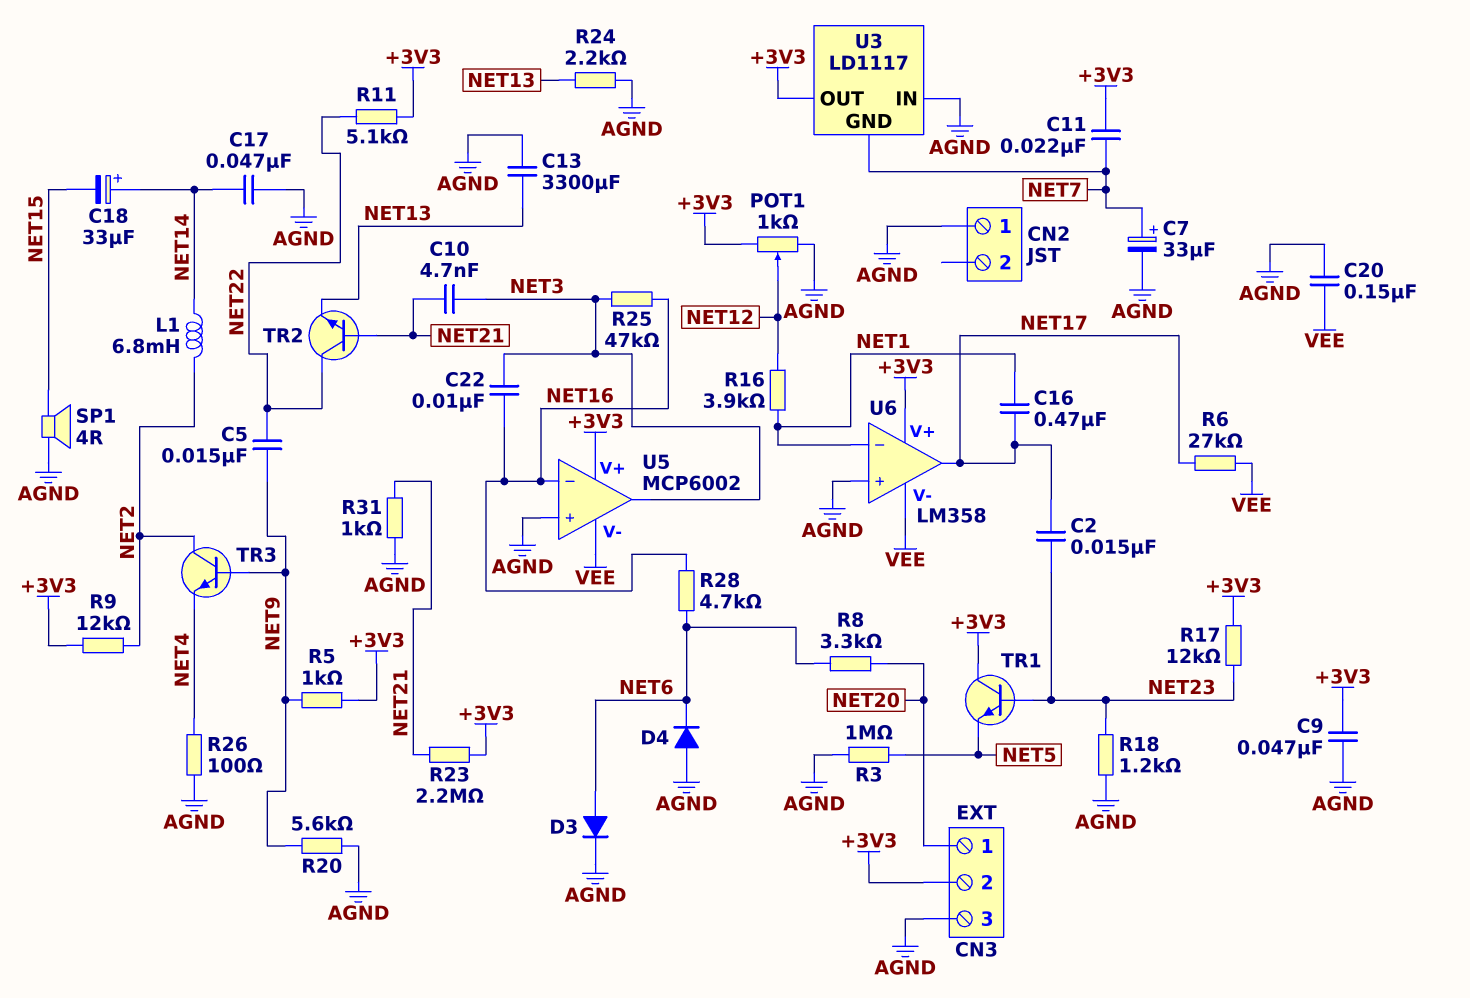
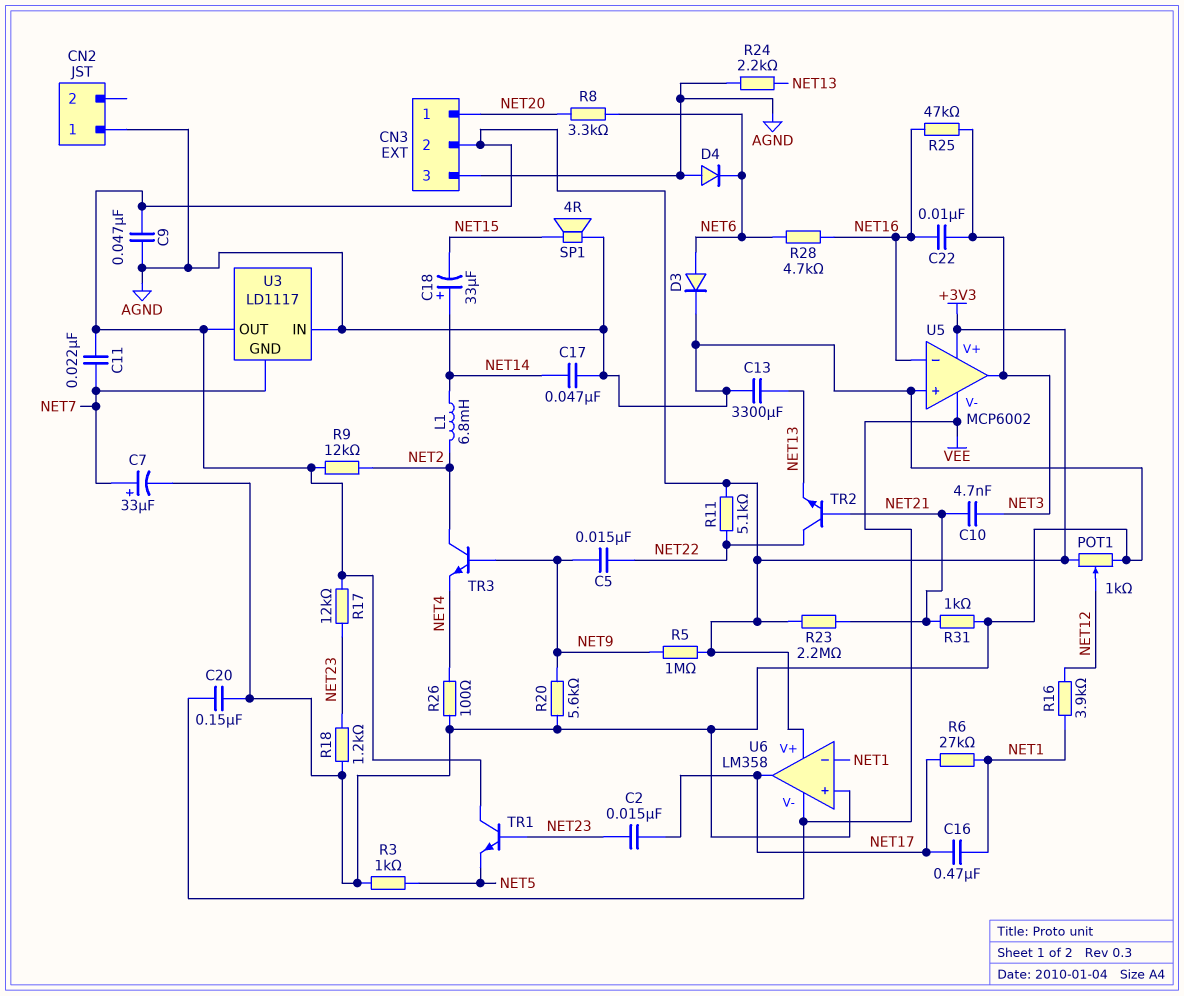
R3: 1M (AGND, NET5) -> 1k (AGND, NET5)
R5: 1k (+3V3, NET9) -> 1M (+3V3, NET9)
R6: 27k (NET17, VEE) -> 27k (NET1, NET17)

